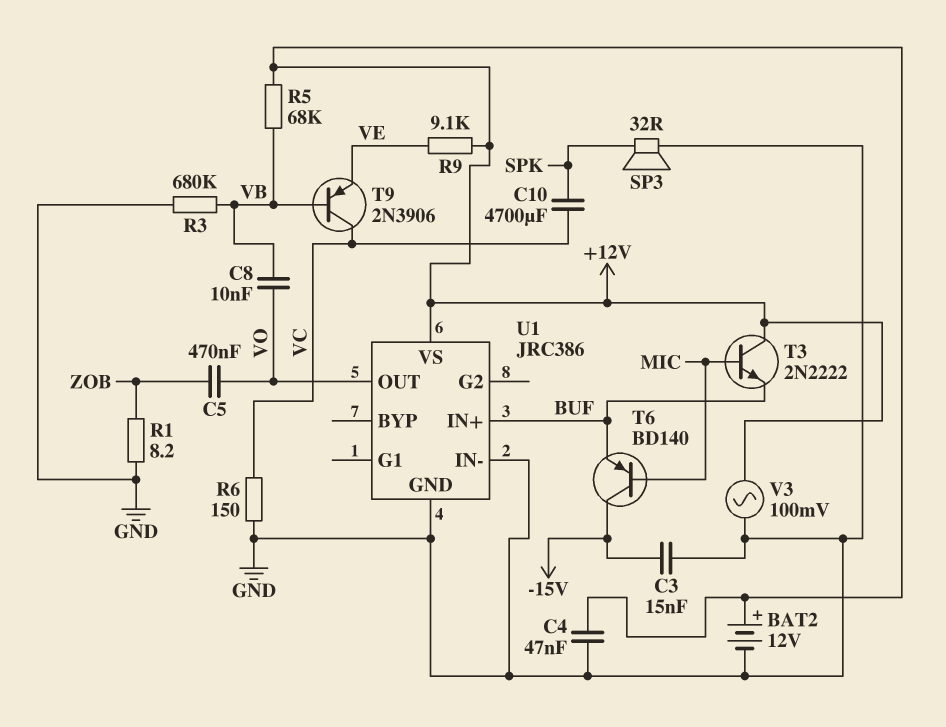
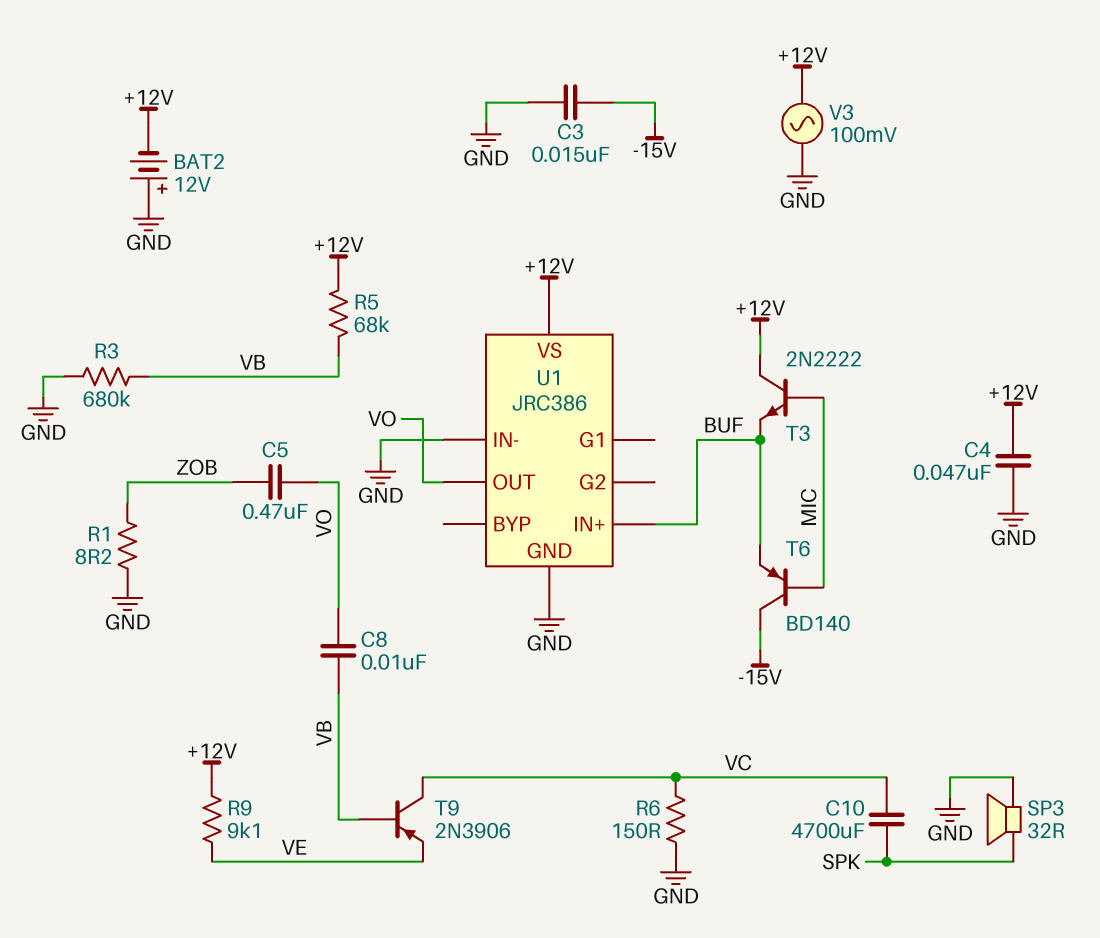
BAT2: 12V (plus +12V, minus GND) -> 12V (plus GND, minus +12V)

